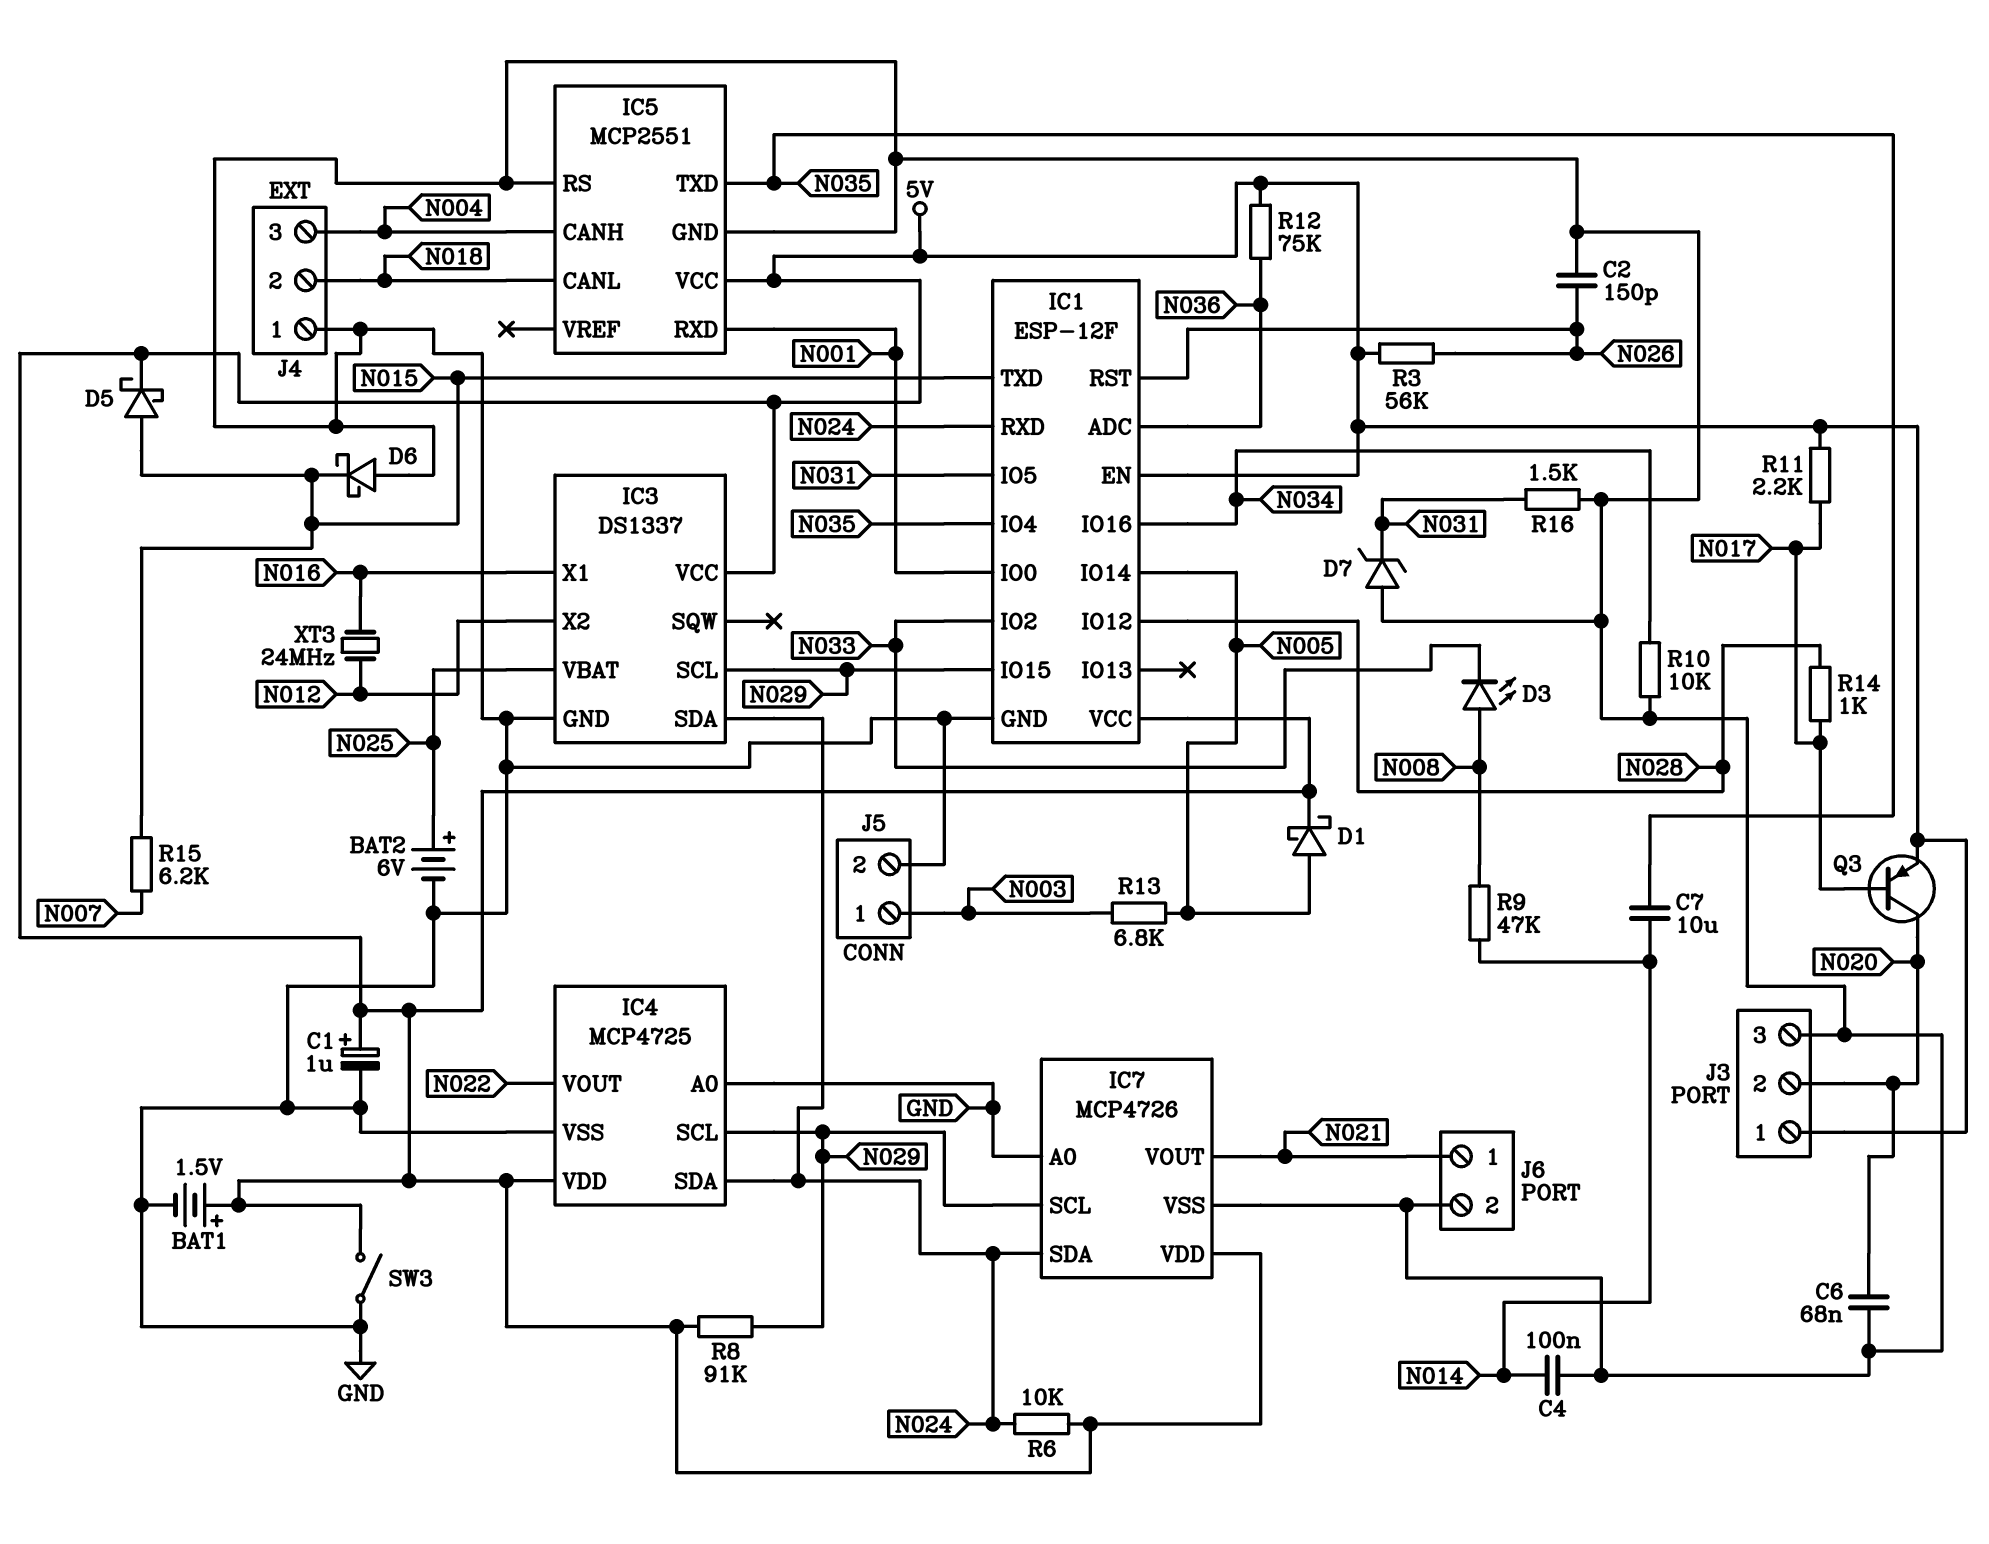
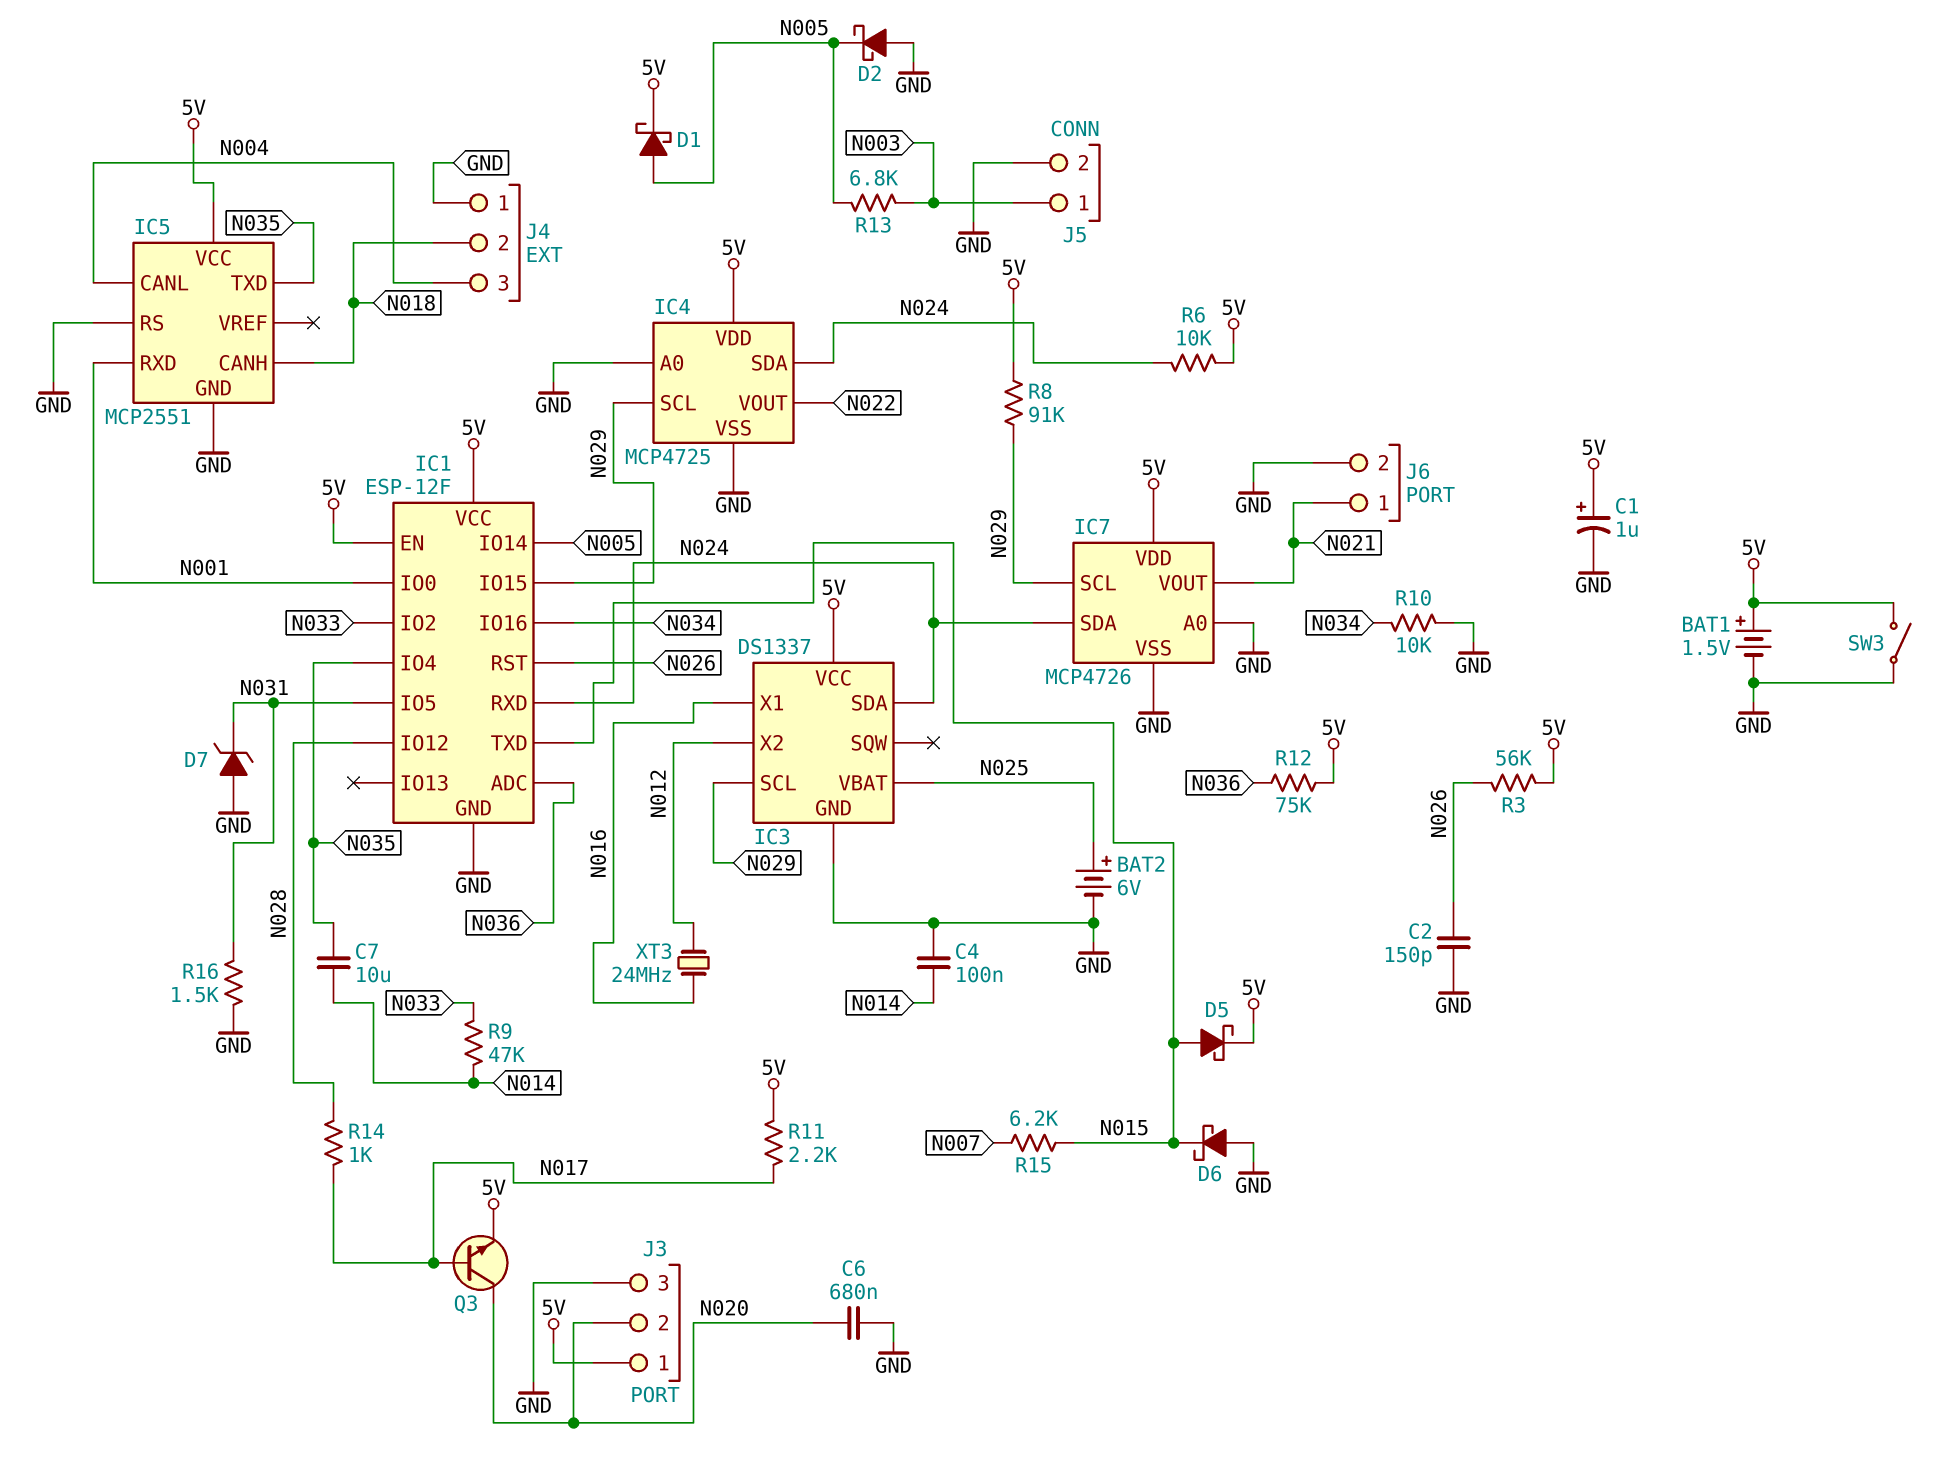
C6: 68nF (GND, N020) -> 680nF (GND, N020)
D2: none -> schottky (A GND, K N005)
D3: LED (A N008, K N033) -> none
IC5 pin CANH: N004 -> N018
IC5 pin CANL: N018 -> N004
Q3: PNP (B N017, C N020, E 5V) -> NPN (B N017, C N020, E 5V)
R9: 47k (N008, N014) -> 47k (N014, N033)

